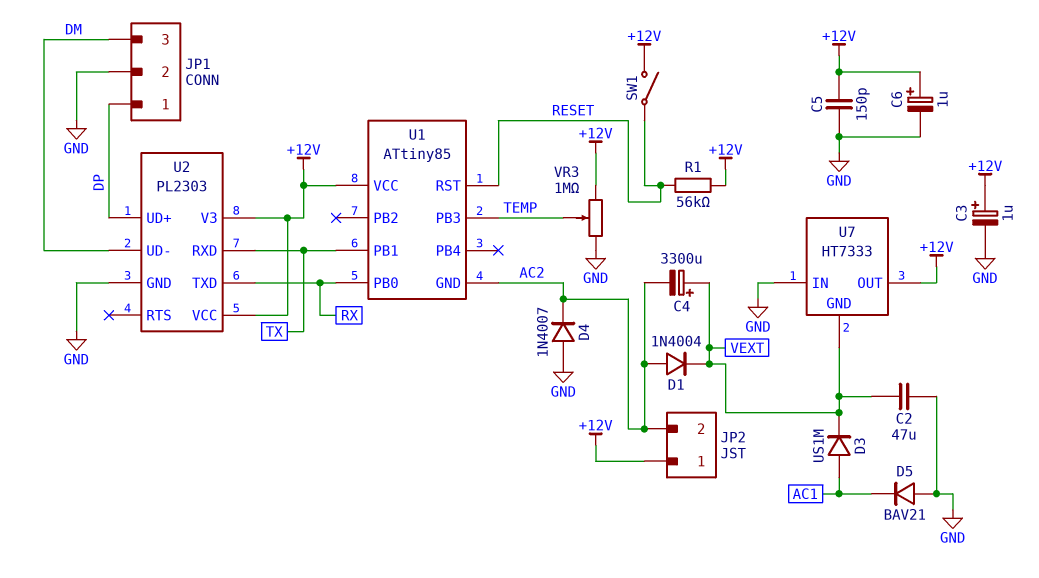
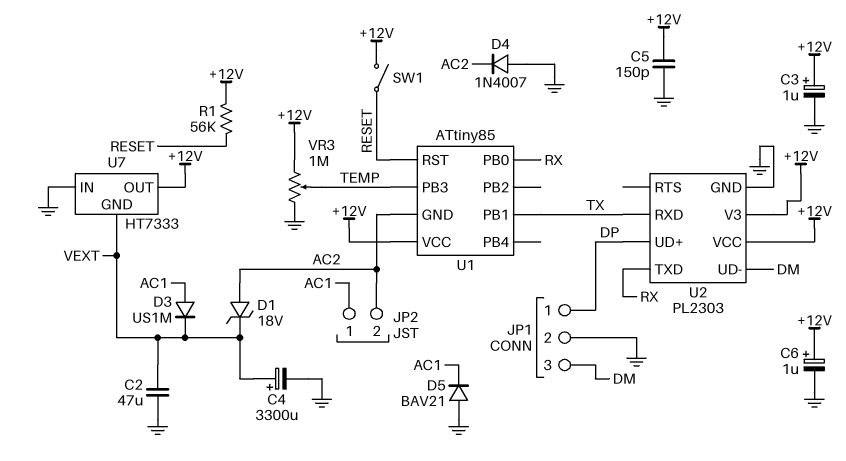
C4: 3300uF (plus VEXT, minus AC2) -> 3300uF (plus VEXT, minus GND)
D1: diode 1N4004 (A AC2, K VEXT) -> zener 18V (A AC2, K VEXT)
JP2 pin 1: +12V -> AC1

